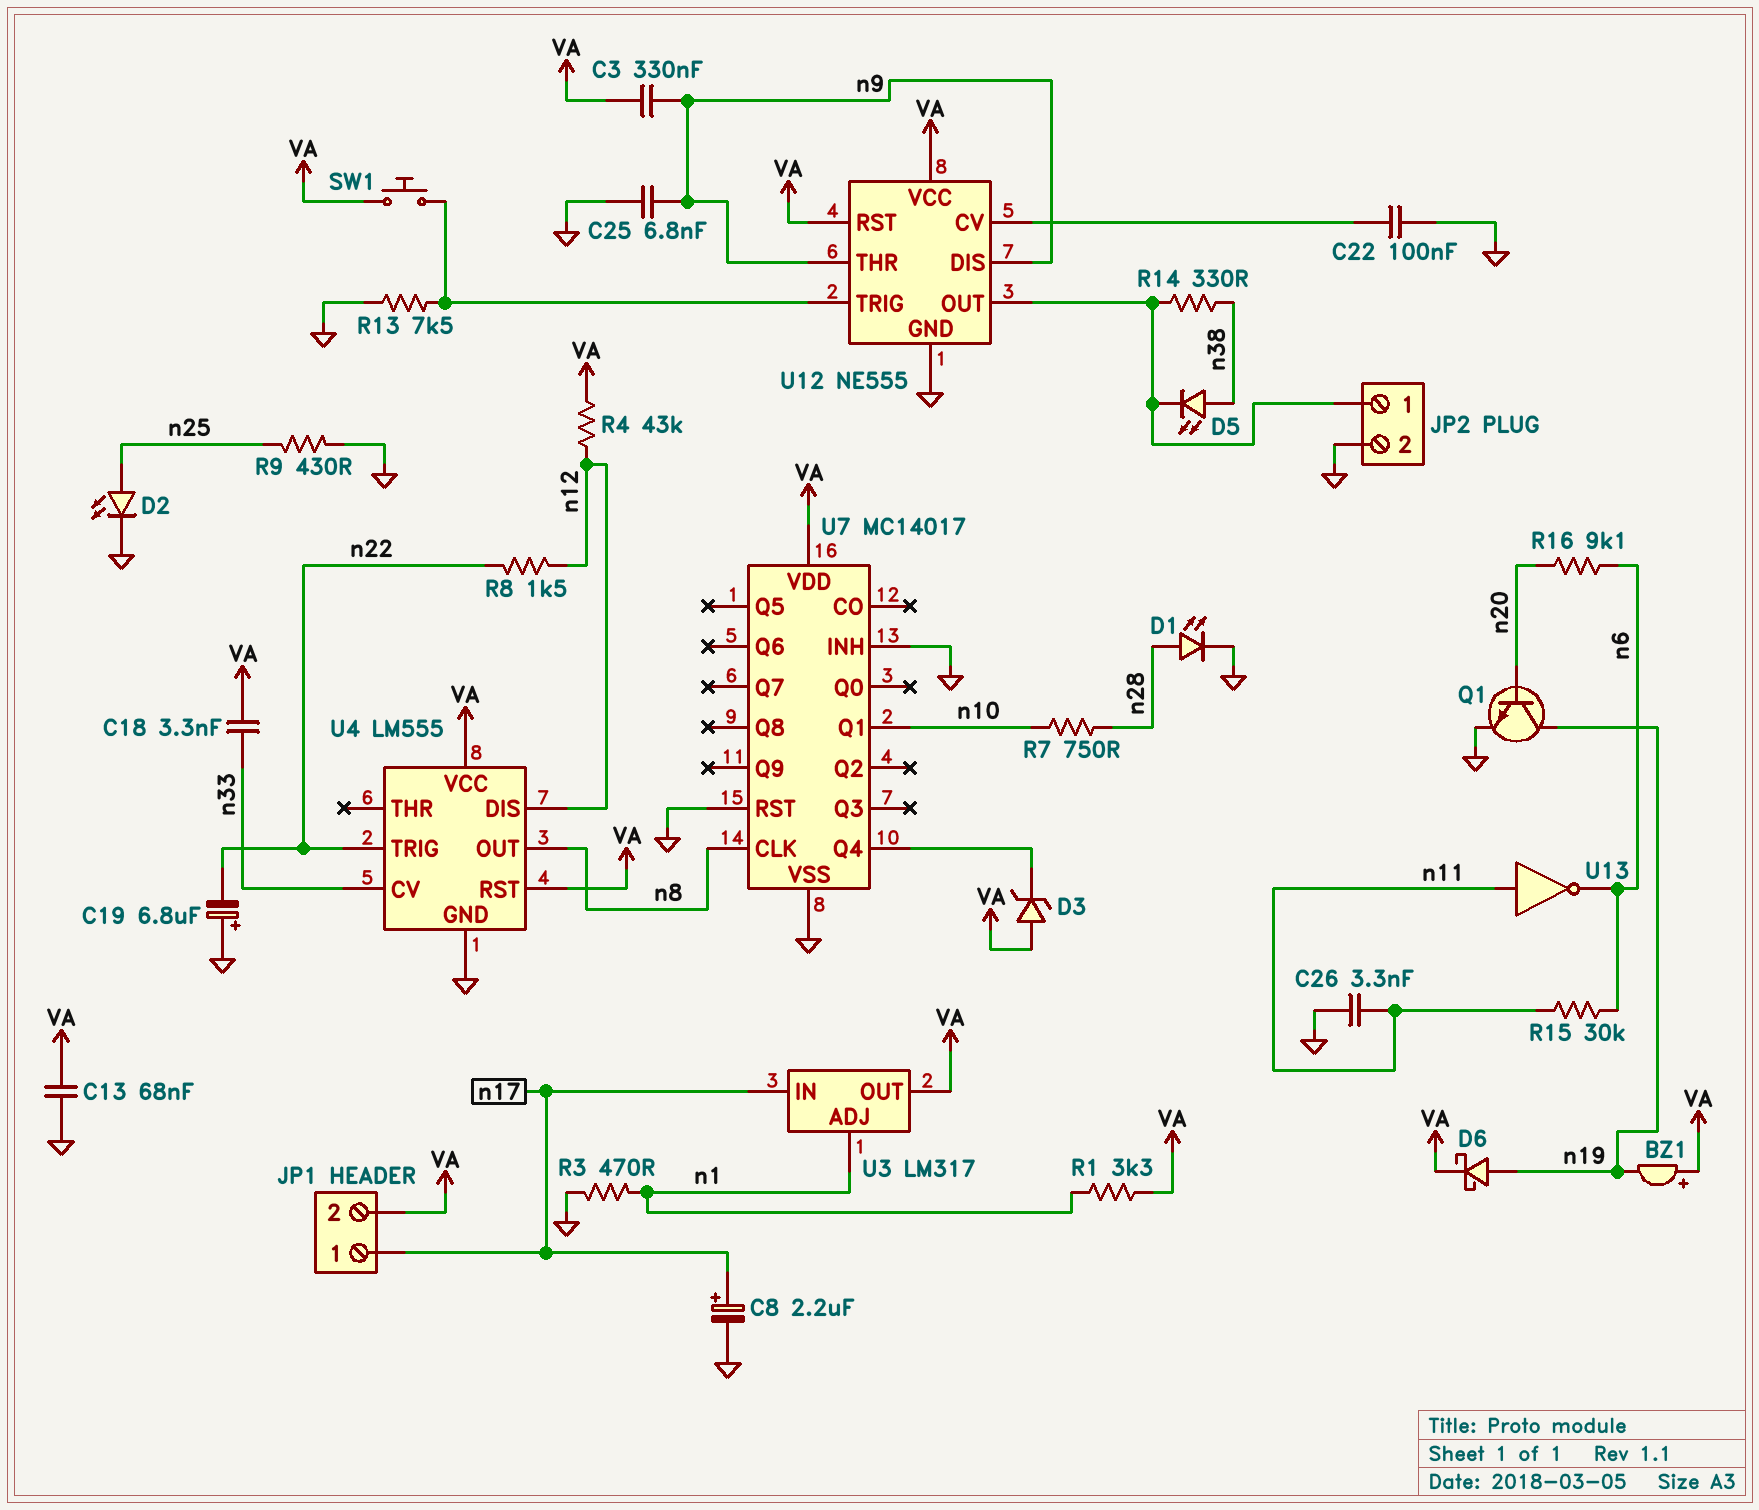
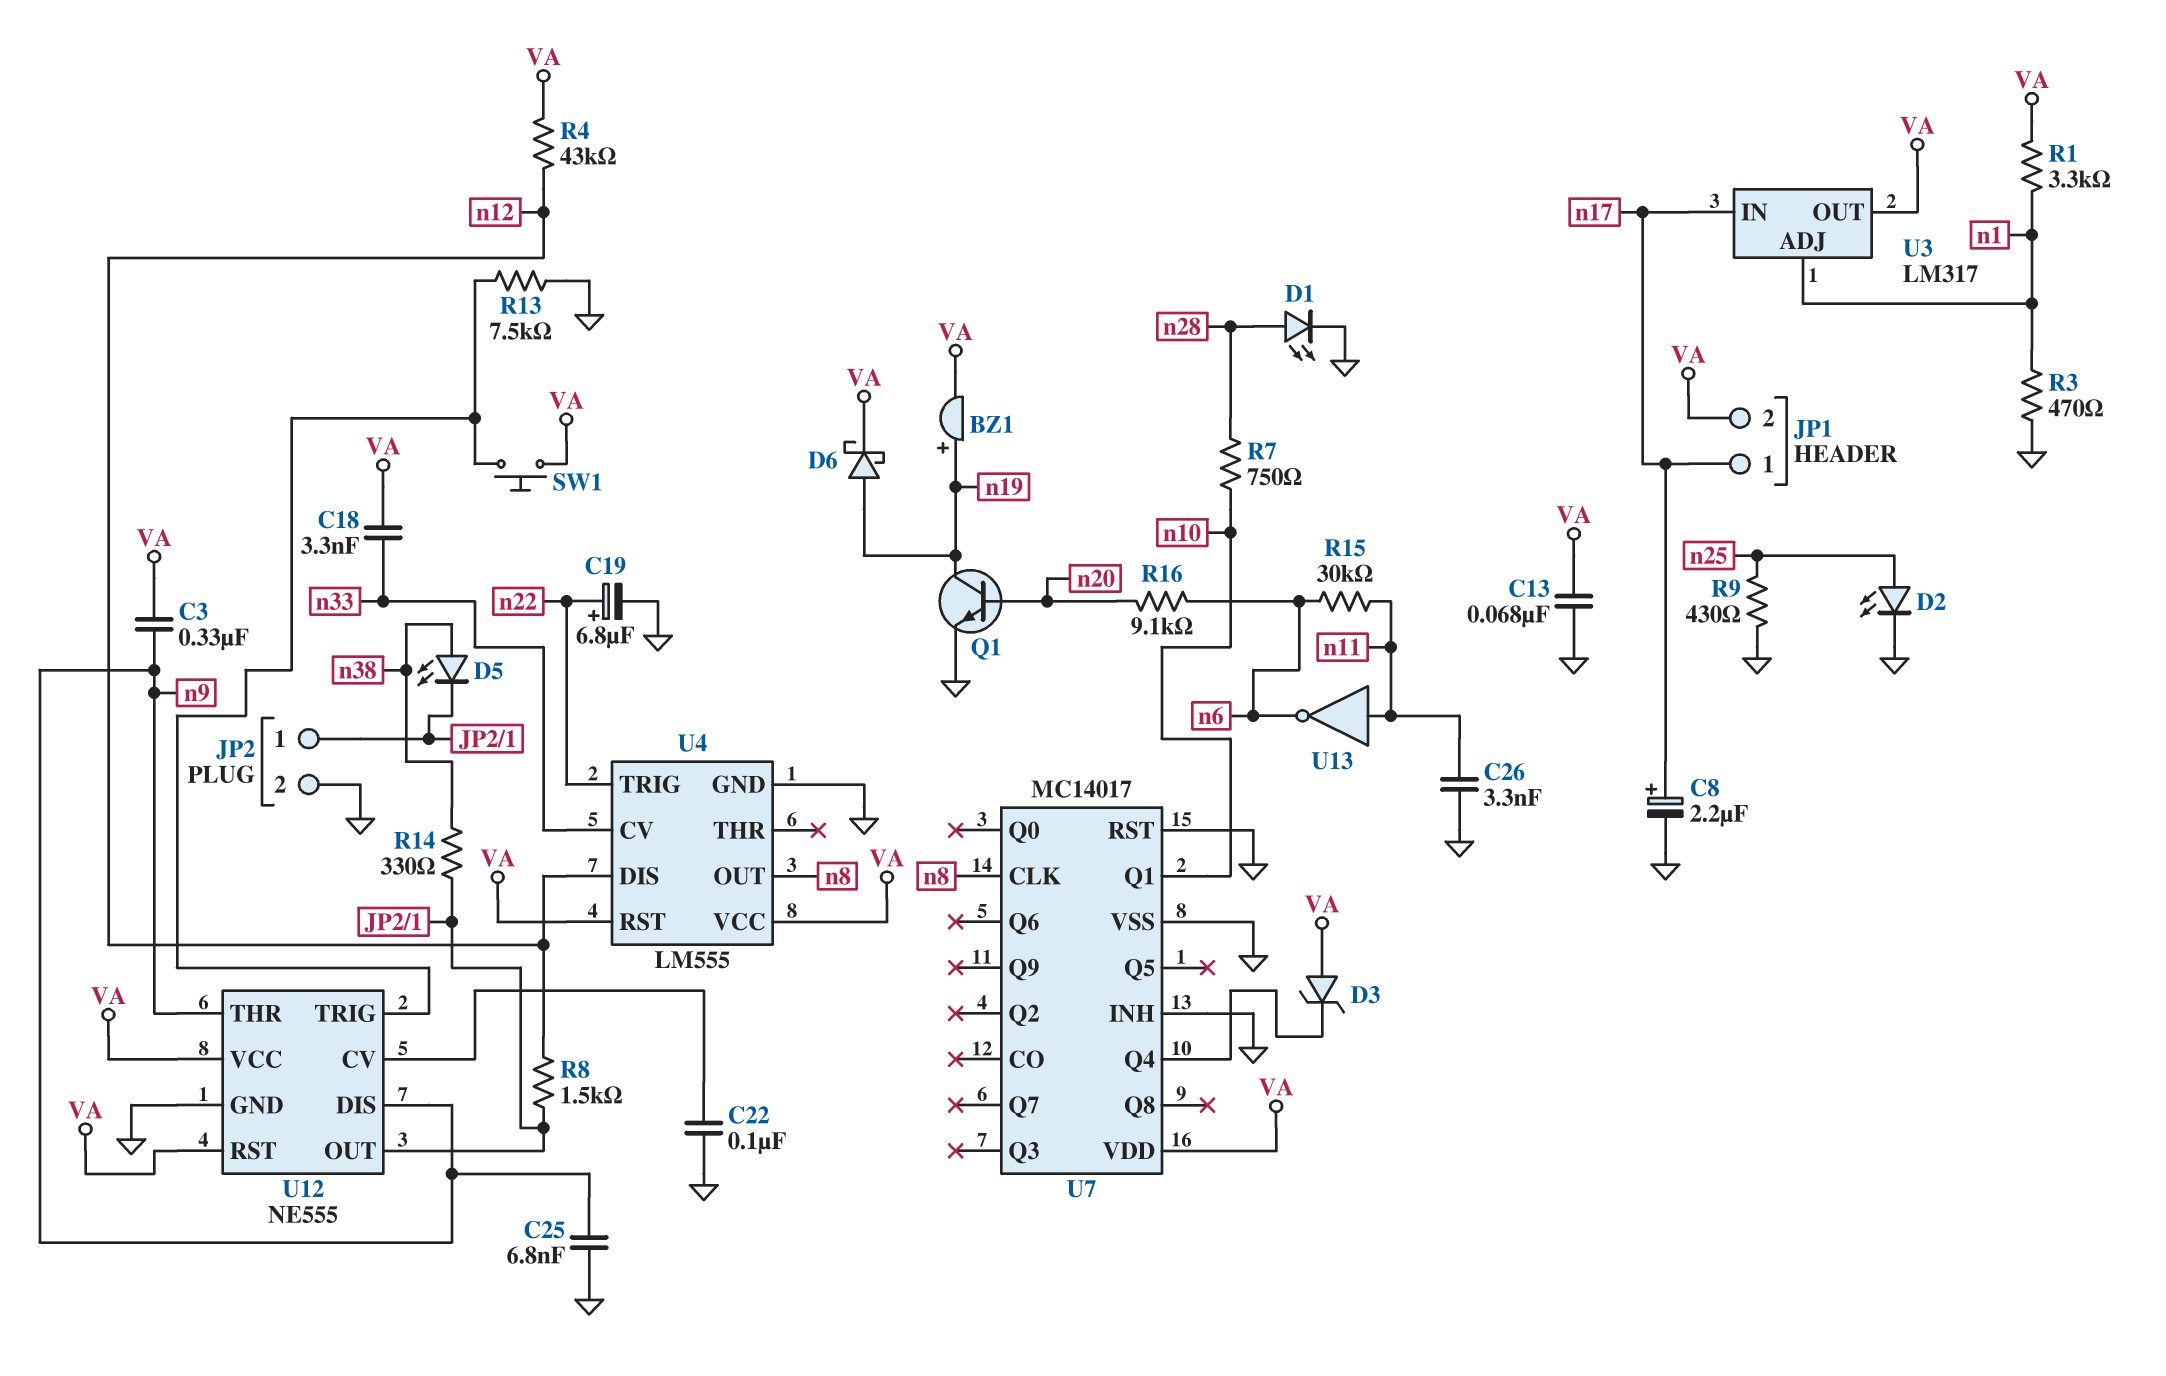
BZ1: buzzer (plus VA, minus n19) -> buzzer (plus n19, minus VA)
C19: 6.8uF (plus GND, minus n22) -> 6.8uF (plus n22, minus GND)
R8: 1.5k (n12, n22) -> 1.5k (JP2/1, n12)

